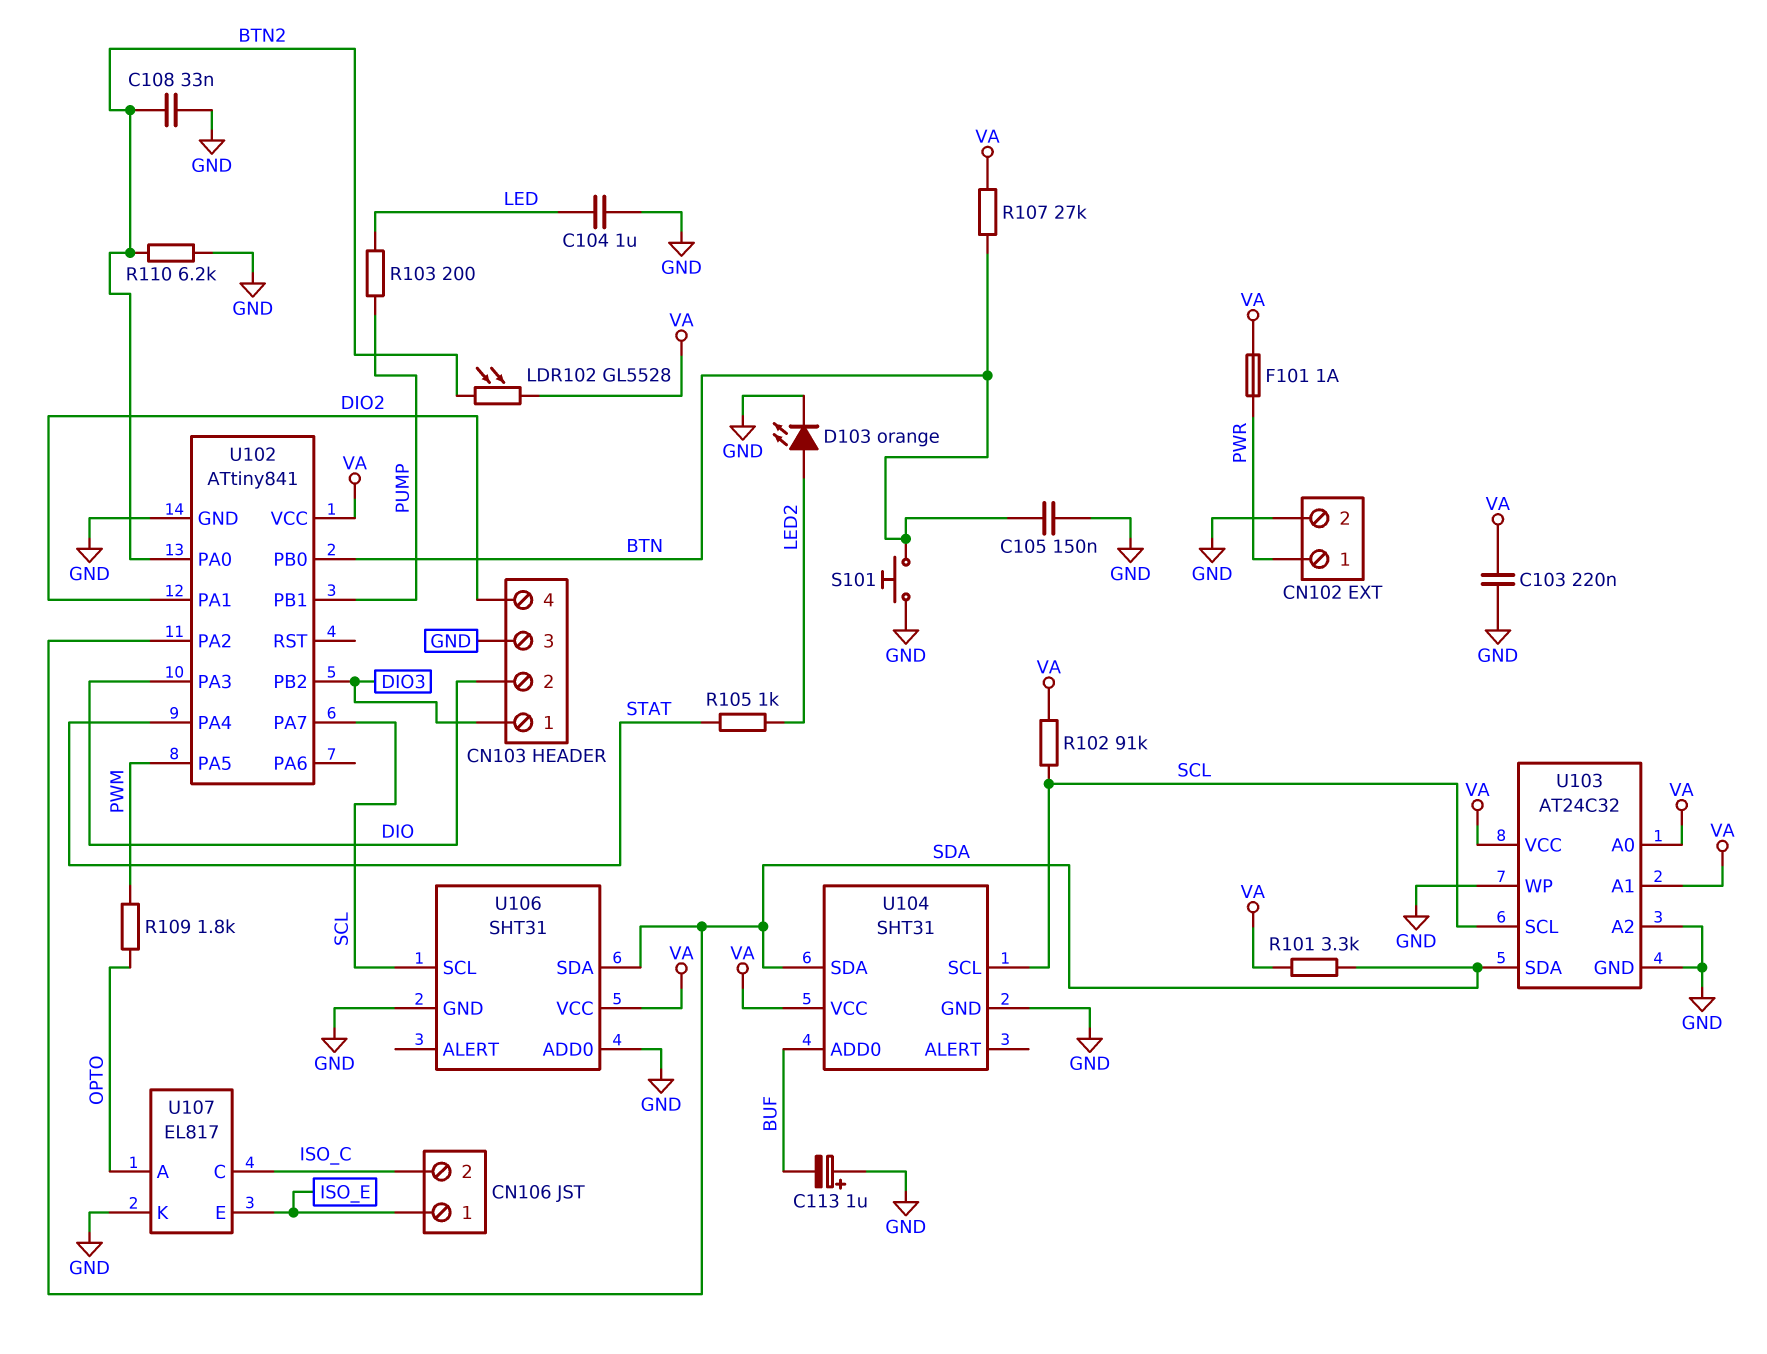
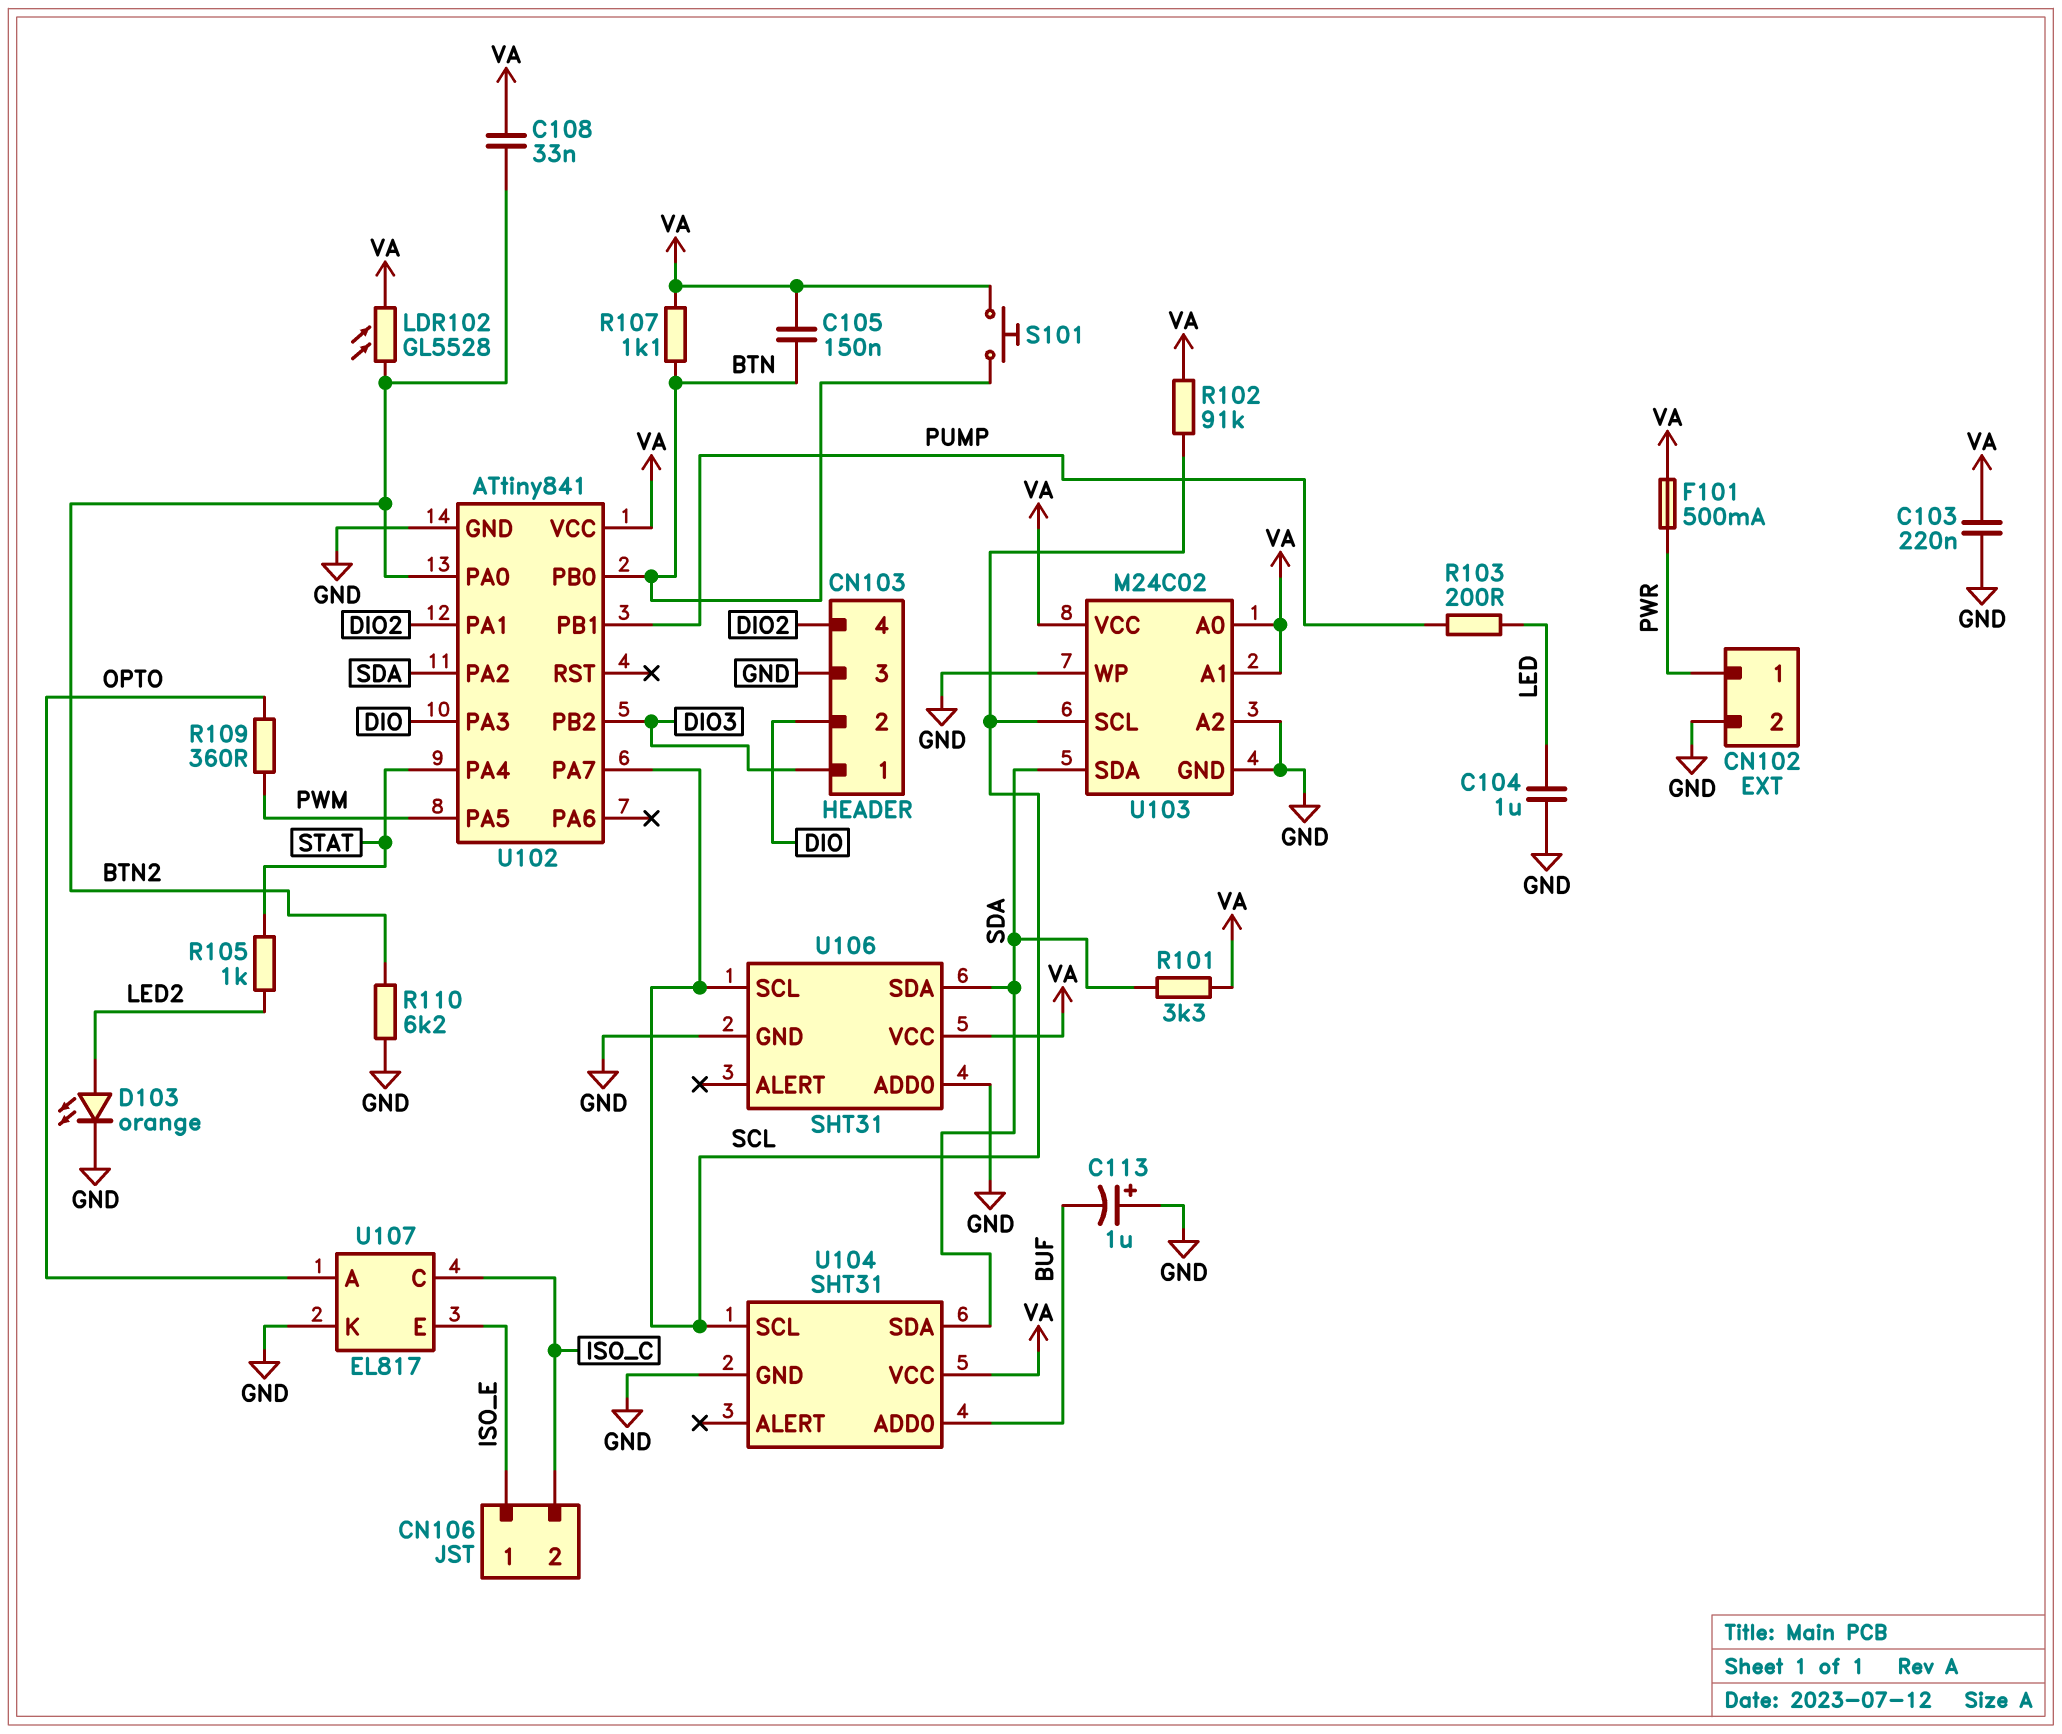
C105: 150nF (BTN, GND) -> 150nF (BTN, VA)
C108: 33nF (BTN2, GND) -> 33nF (BTN2, VA)
F101: 1A (PWR, VA) -> 500mA (PWR, VA)
R107: 27k (BTN, VA) -> 1.1k (BTN, VA)
R109: 1.8k (OPTO, PWM) -> 360 (OPTO, PWM)
S101: button (BTN, GND) -> button (BTN, VA)
U103: AT24C32 -> M24C02

